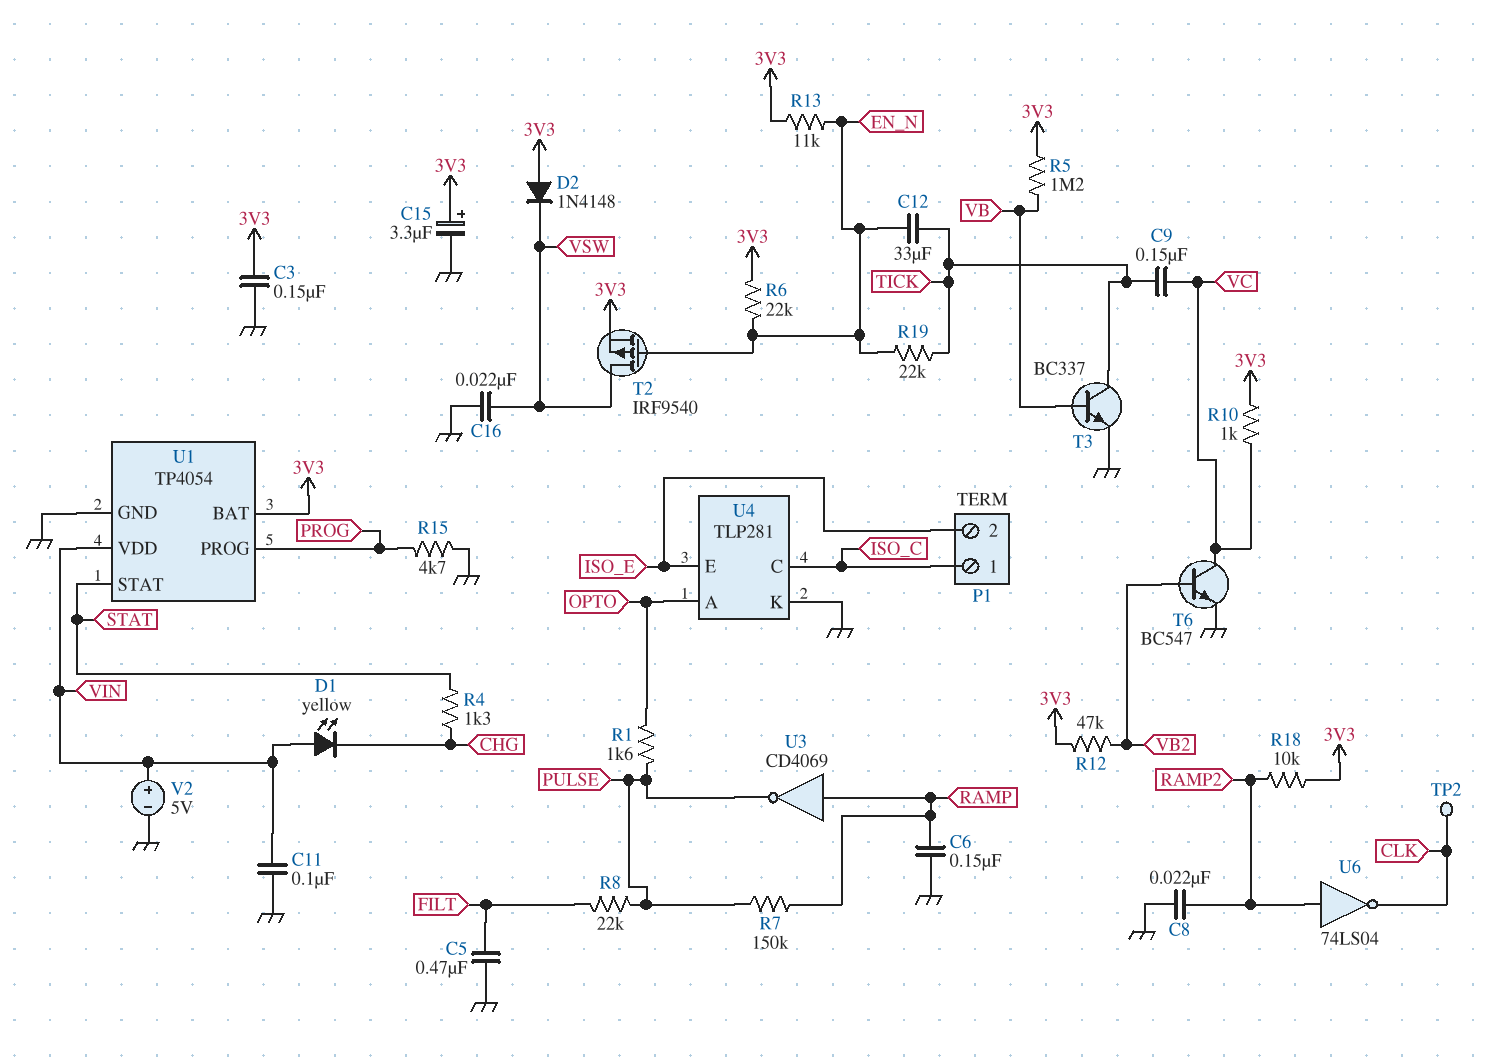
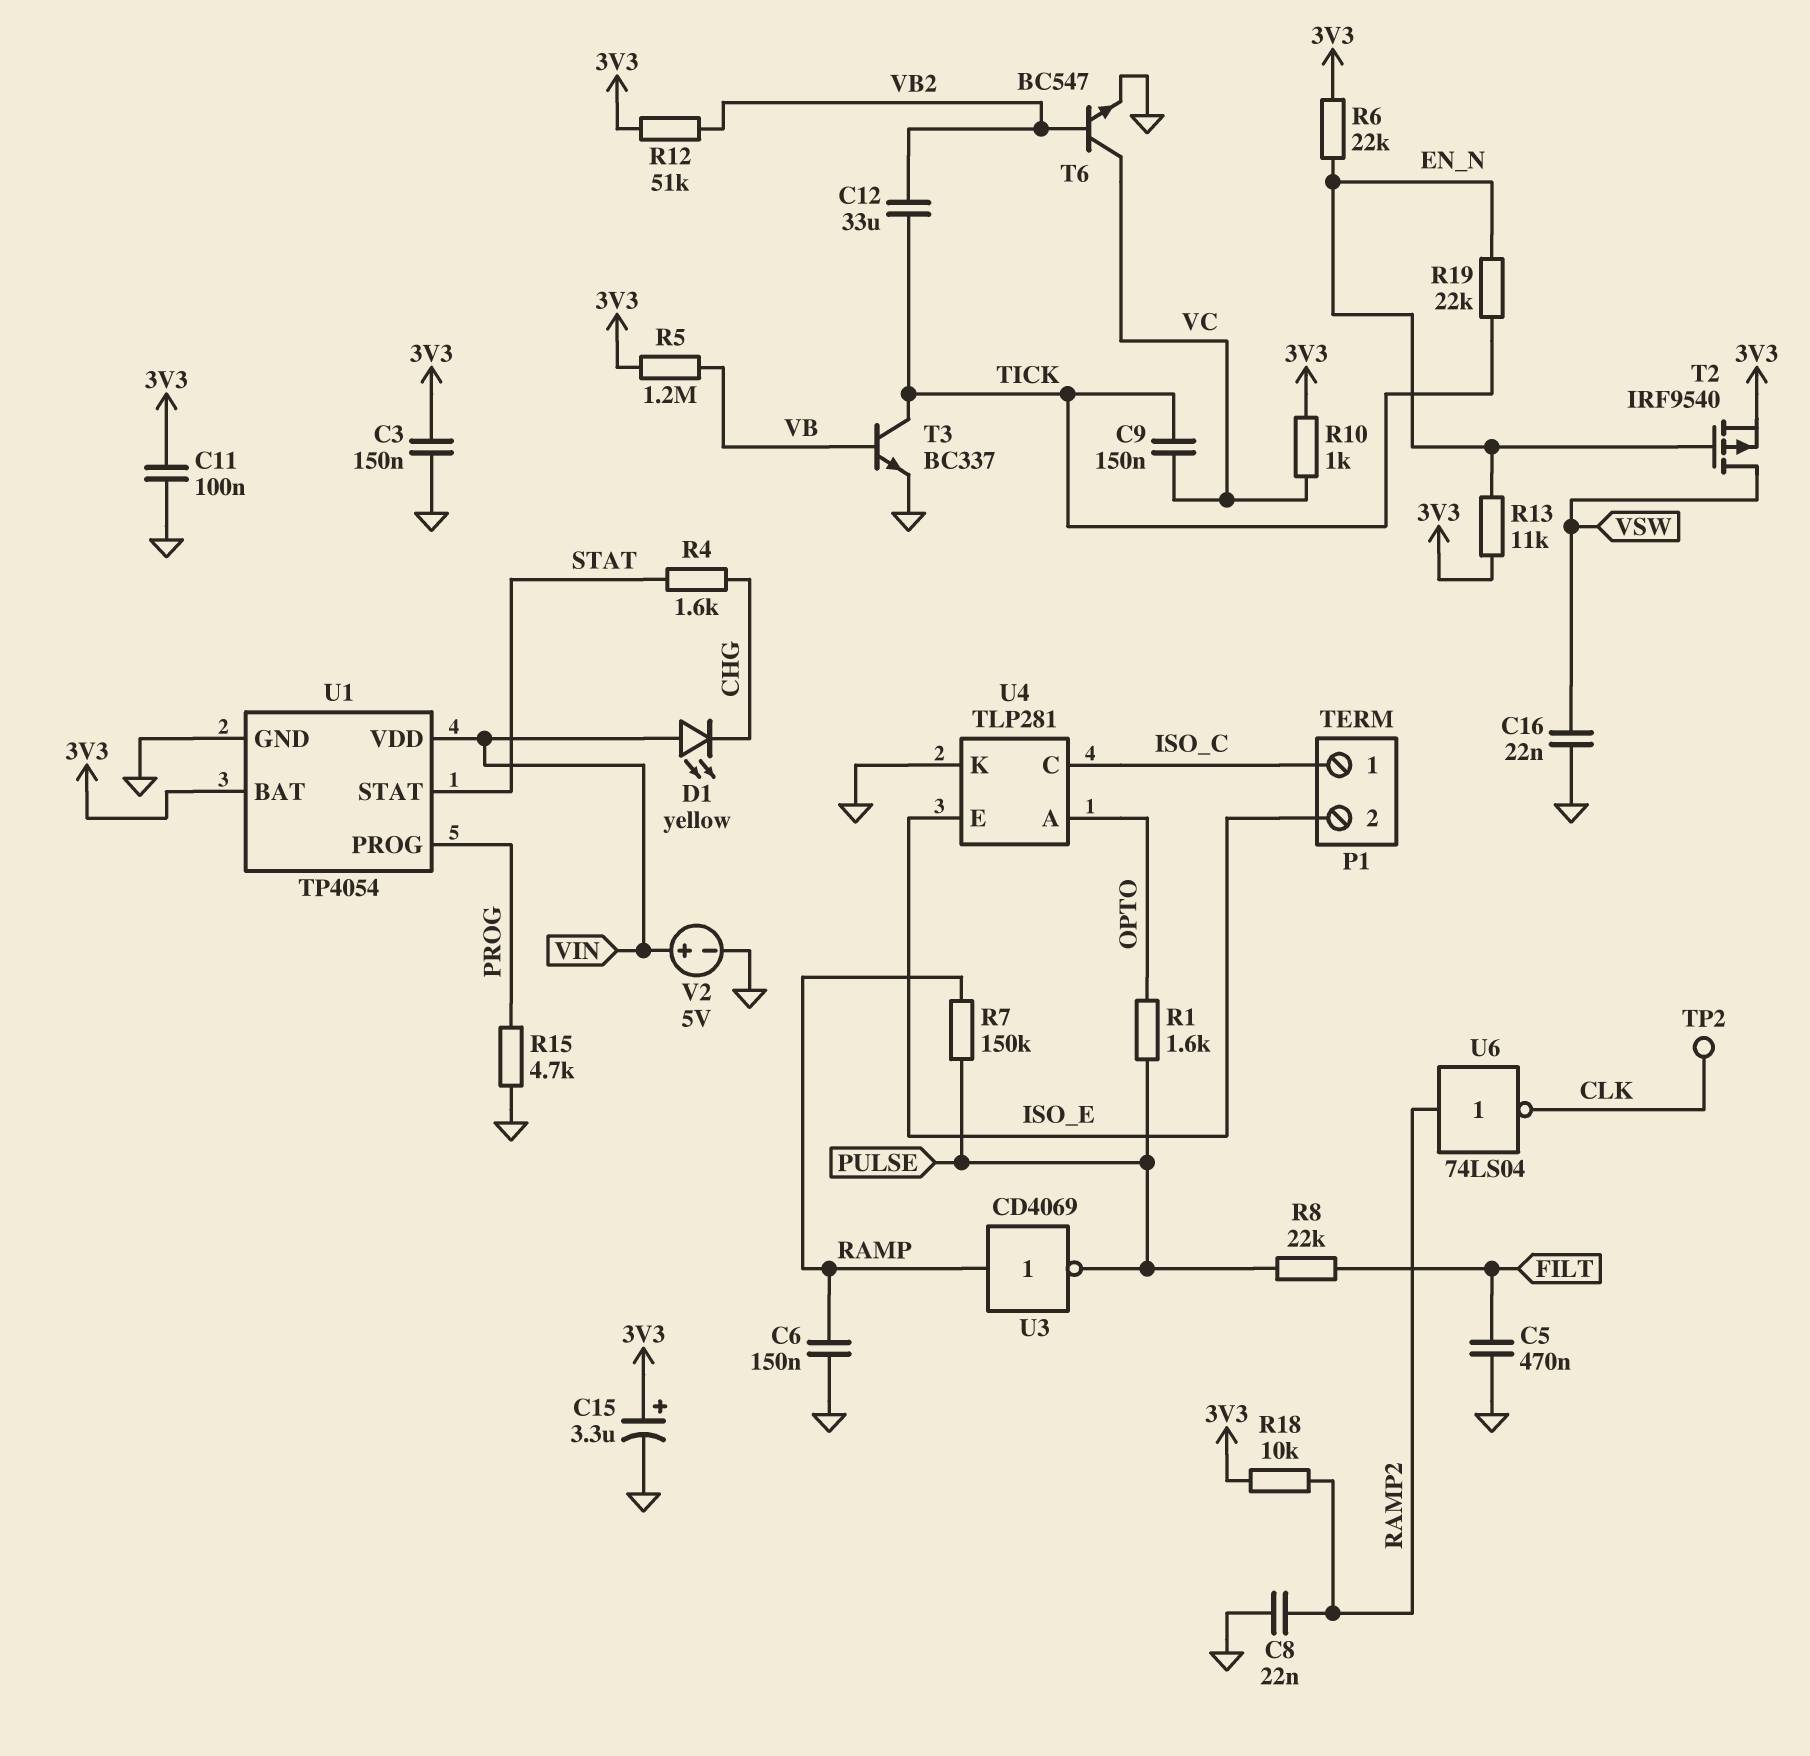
C11: 100nF (GND, VIN) -> 100nF (3V3, GND)
C12: 33uF (EN_N, TICK) -> 33uF (TICK, VB2)
D2: diode 1N4148 (A 3V3, K VSW) -> none
R4: 1.3k (CHG, STAT) -> 1.6k (CHG, STAT)
R12: 47k (3V3, VB2) -> 51k (3V3, VB2)

